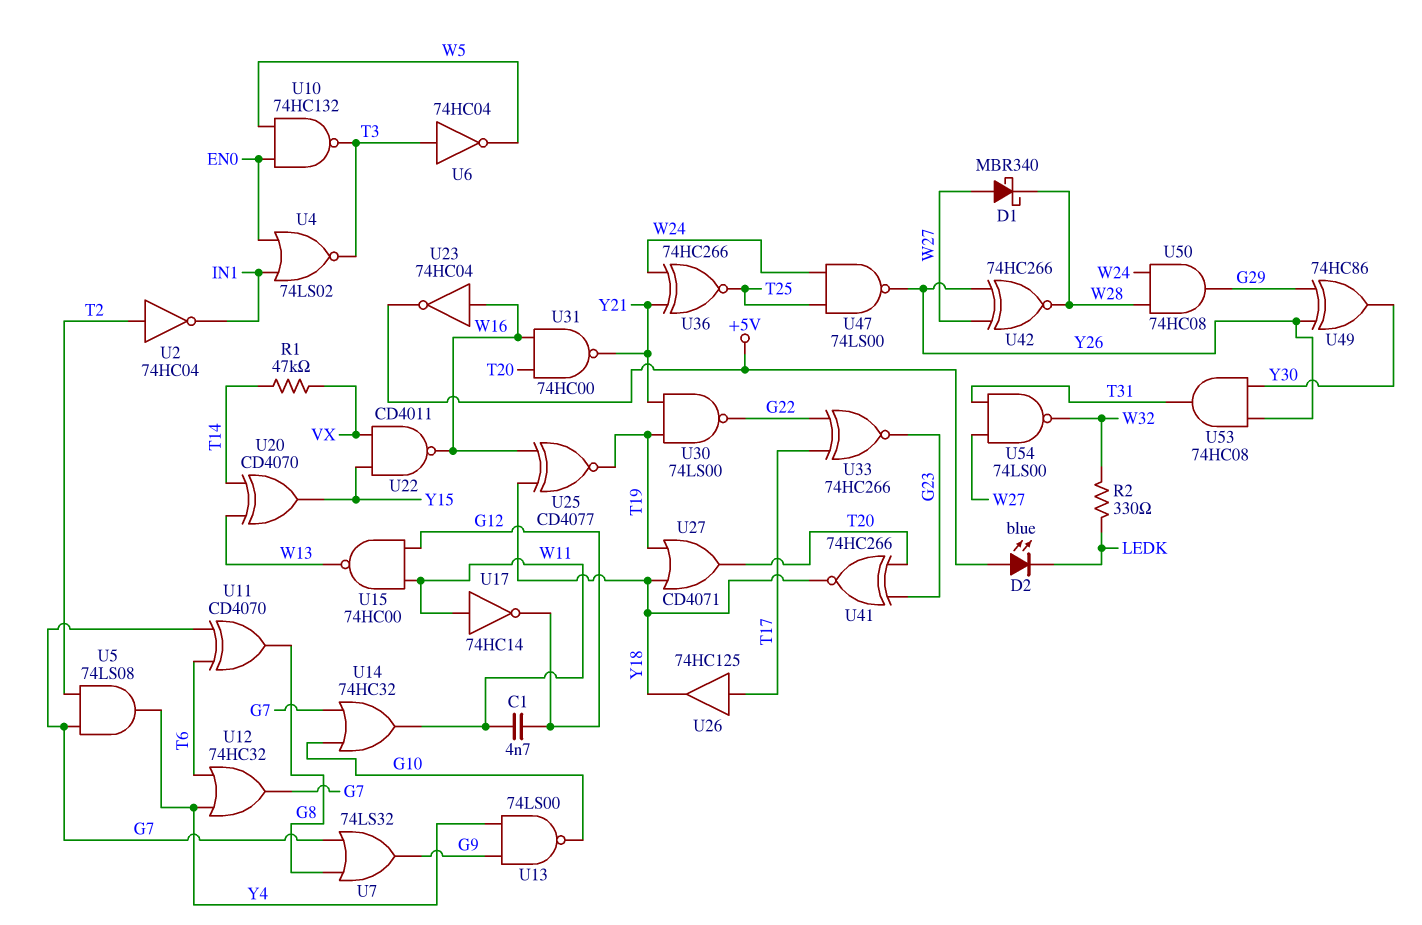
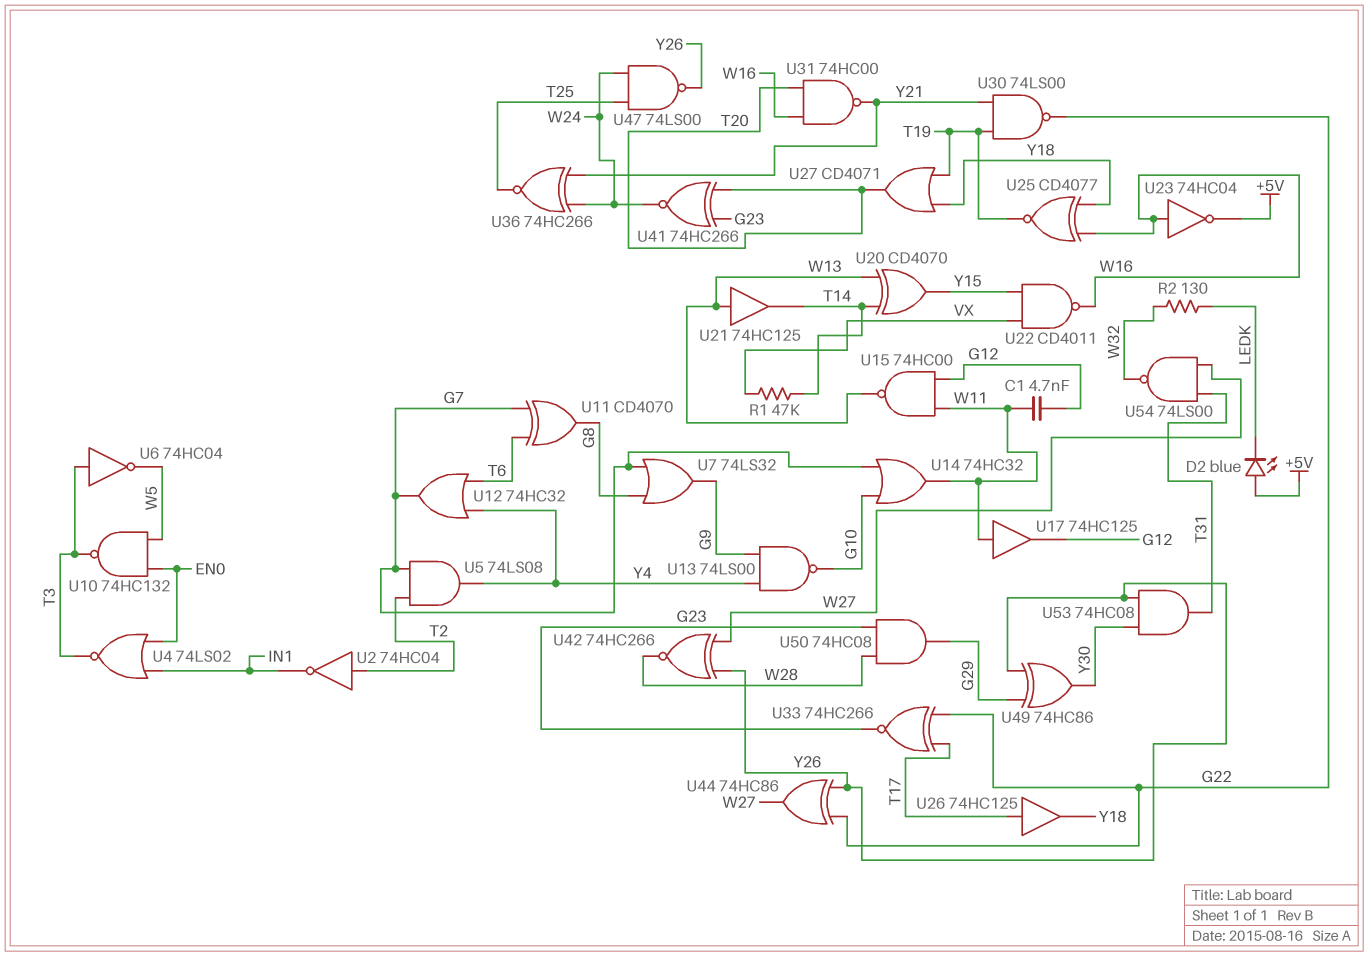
D1: schottky MBR340 (A W27, K W28) -> none
R2: 330 (LEDK, W32) -> 130 (LEDK, W32)
U17: NOT 74HC14 (in W11, out G12) -> buffer 74HC125 (in W11, out G12)
U21: none -> buffer 74HC125 (in W13, out T14)
U41: XNOR 74HC266 (in G23, in T20, out Y18) -> XNOR 74HC266 (in G23, in T20, out W24)
U44: none -> XOR 74HC86 (in G22, in Y26, out W27)
U50: AND 74HC08 (in W24, in W28, out G29) -> AND 74HC08 (in G23, in W28, out G29)

